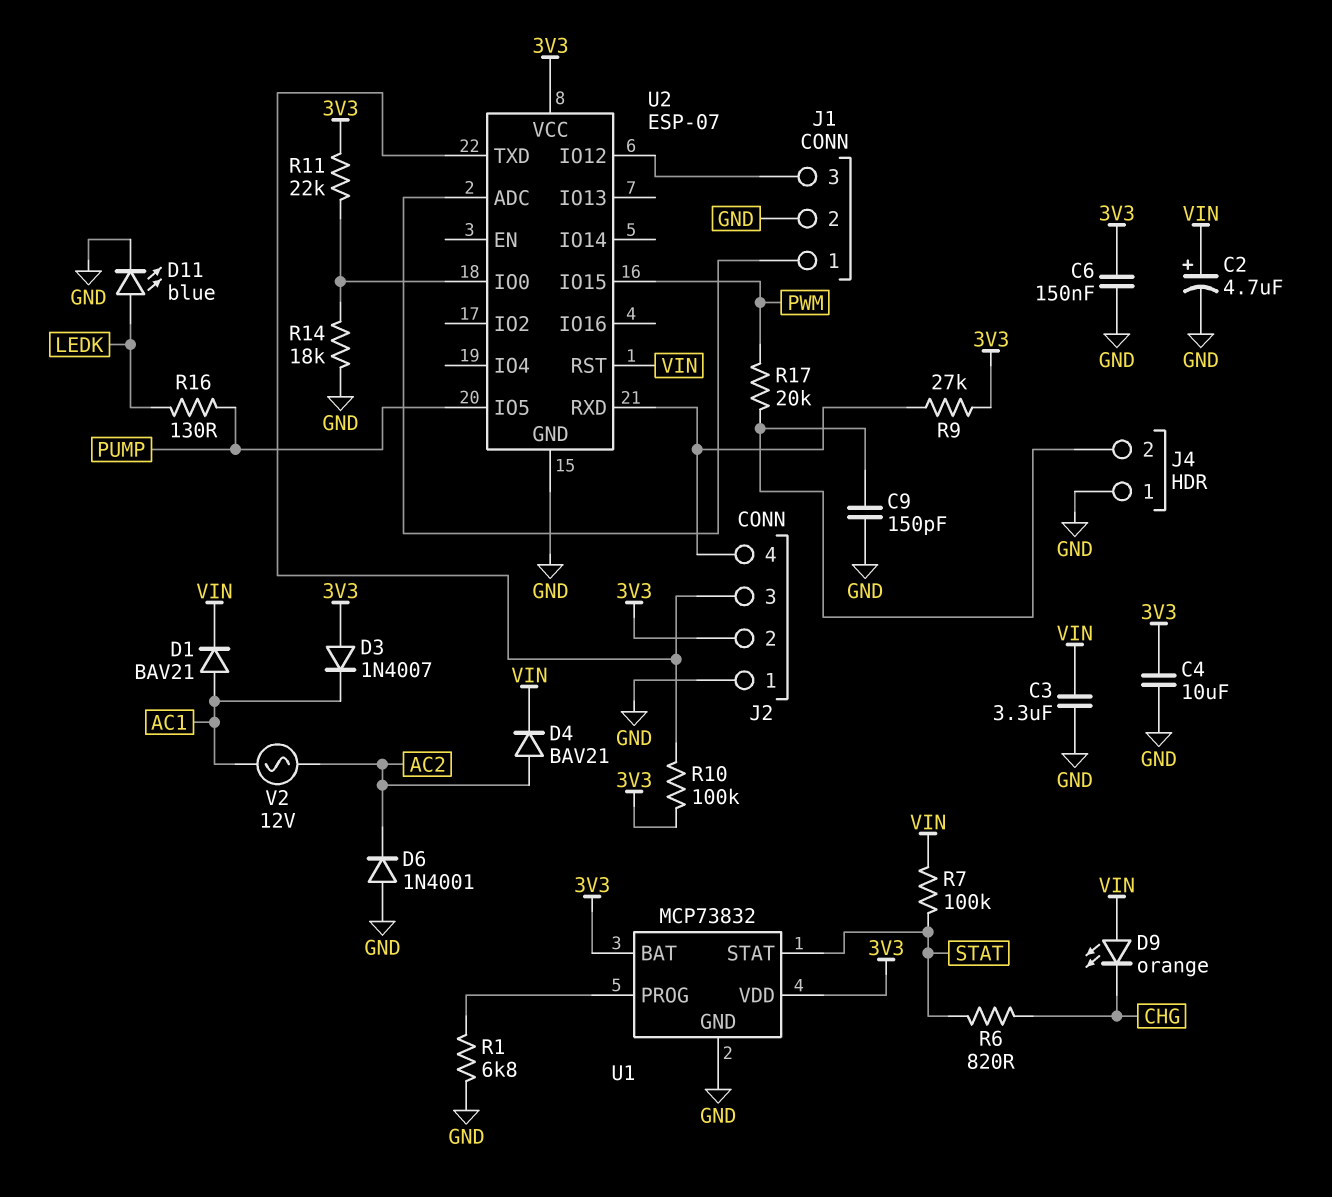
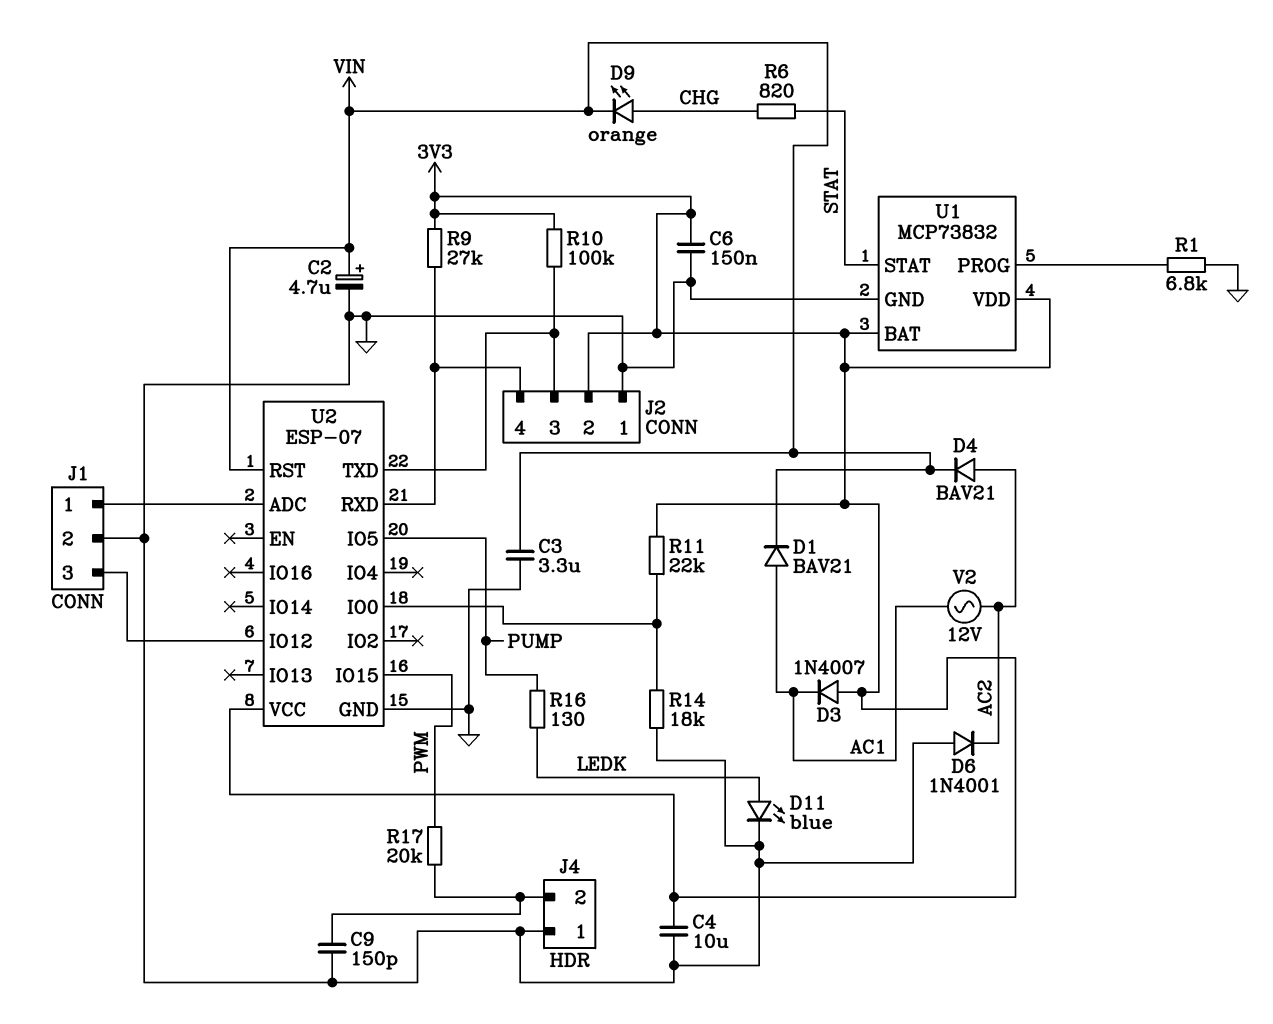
D9: LED orange (A VIN, K CHG) -> LED orange (A CHG, K VIN)
R7: 100k (STAT, VIN) -> none

